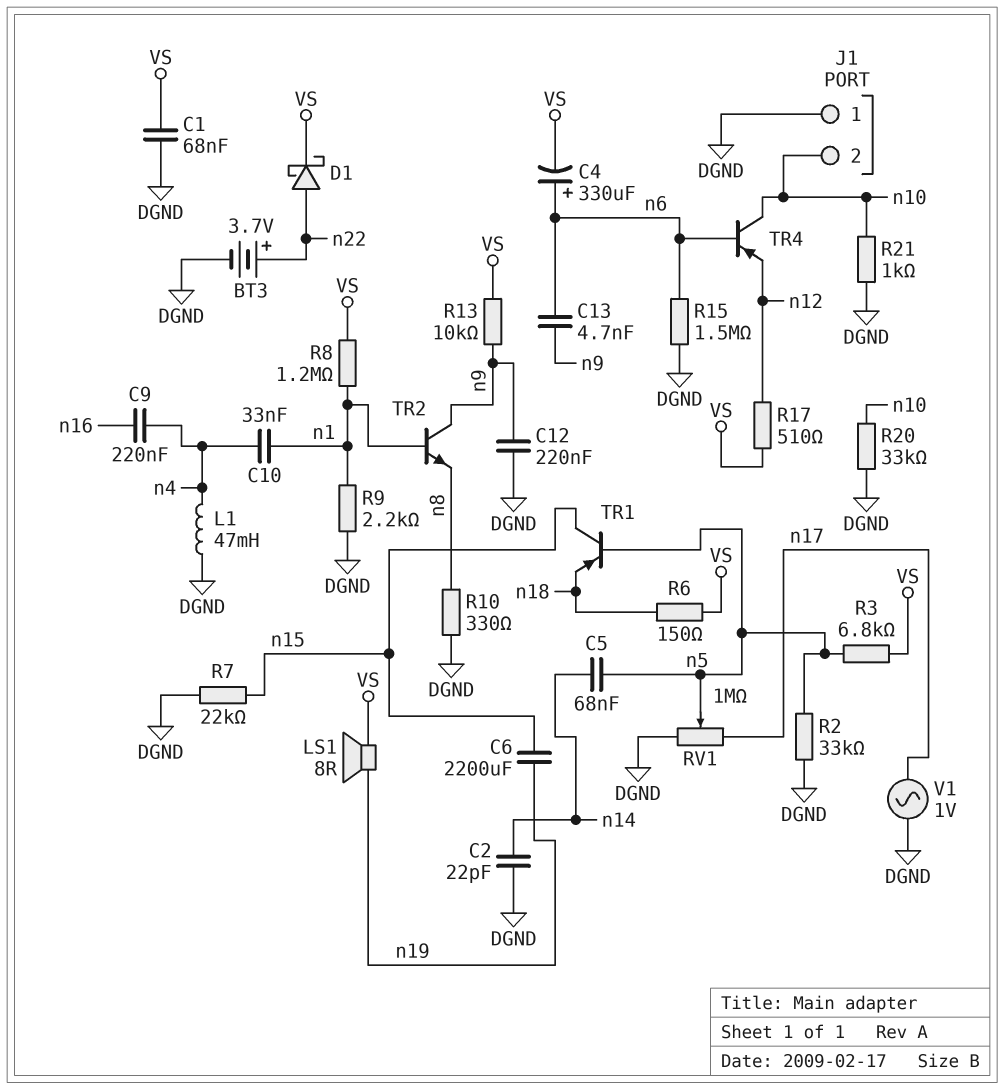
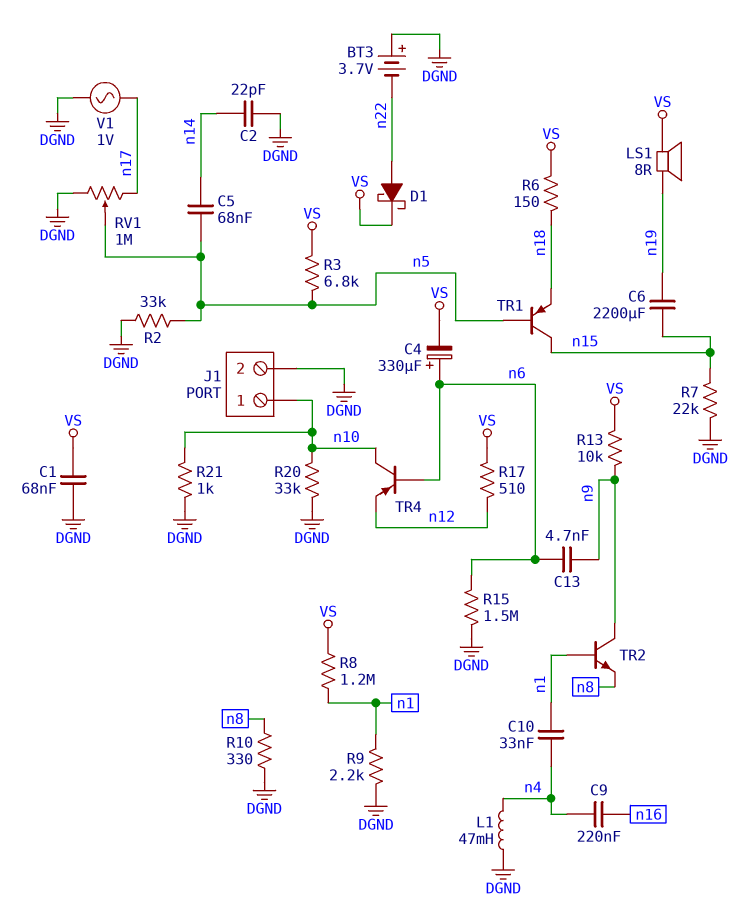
BT3: 3.7V (plus n22, minus DGND) -> 3.7V (plus DGND, minus n22)
C12: 220nF (DGND, n9) -> none
J1 pin 1: DGND -> n10
J1 pin 2: n10 -> DGND

